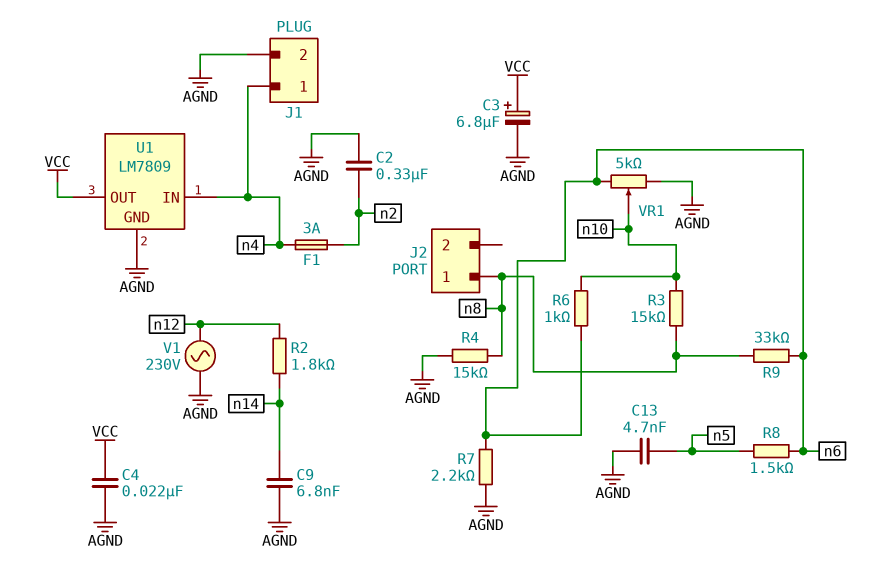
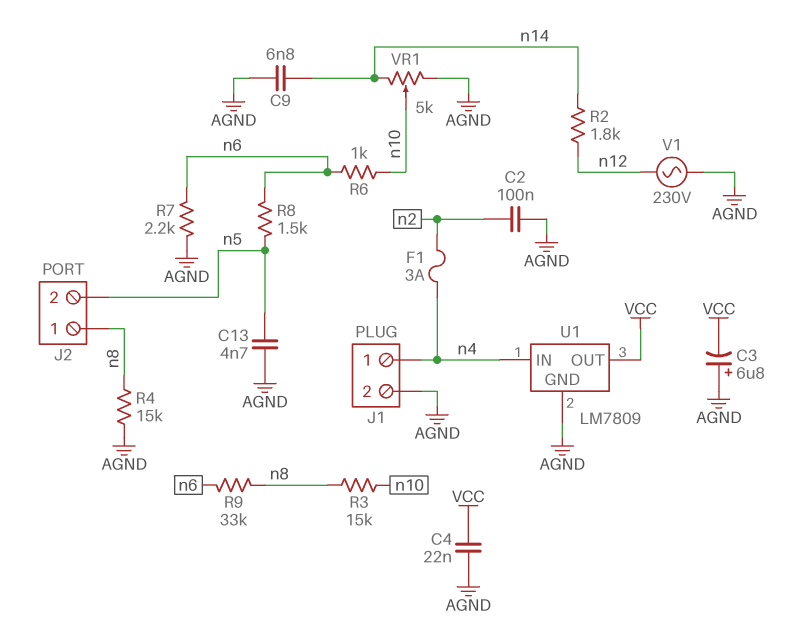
C2: 330nF (AGND, n2) -> 100nF (AGND, n2)
C3: 6.8uF (plus VCC, minus AGND) -> 6.8uF (plus AGND, minus VCC)
J2 pin 2: none -> n5
VR1: 5k (AGND, n6, wiper n10) -> 5k (AGND, n14, wiper n10)

